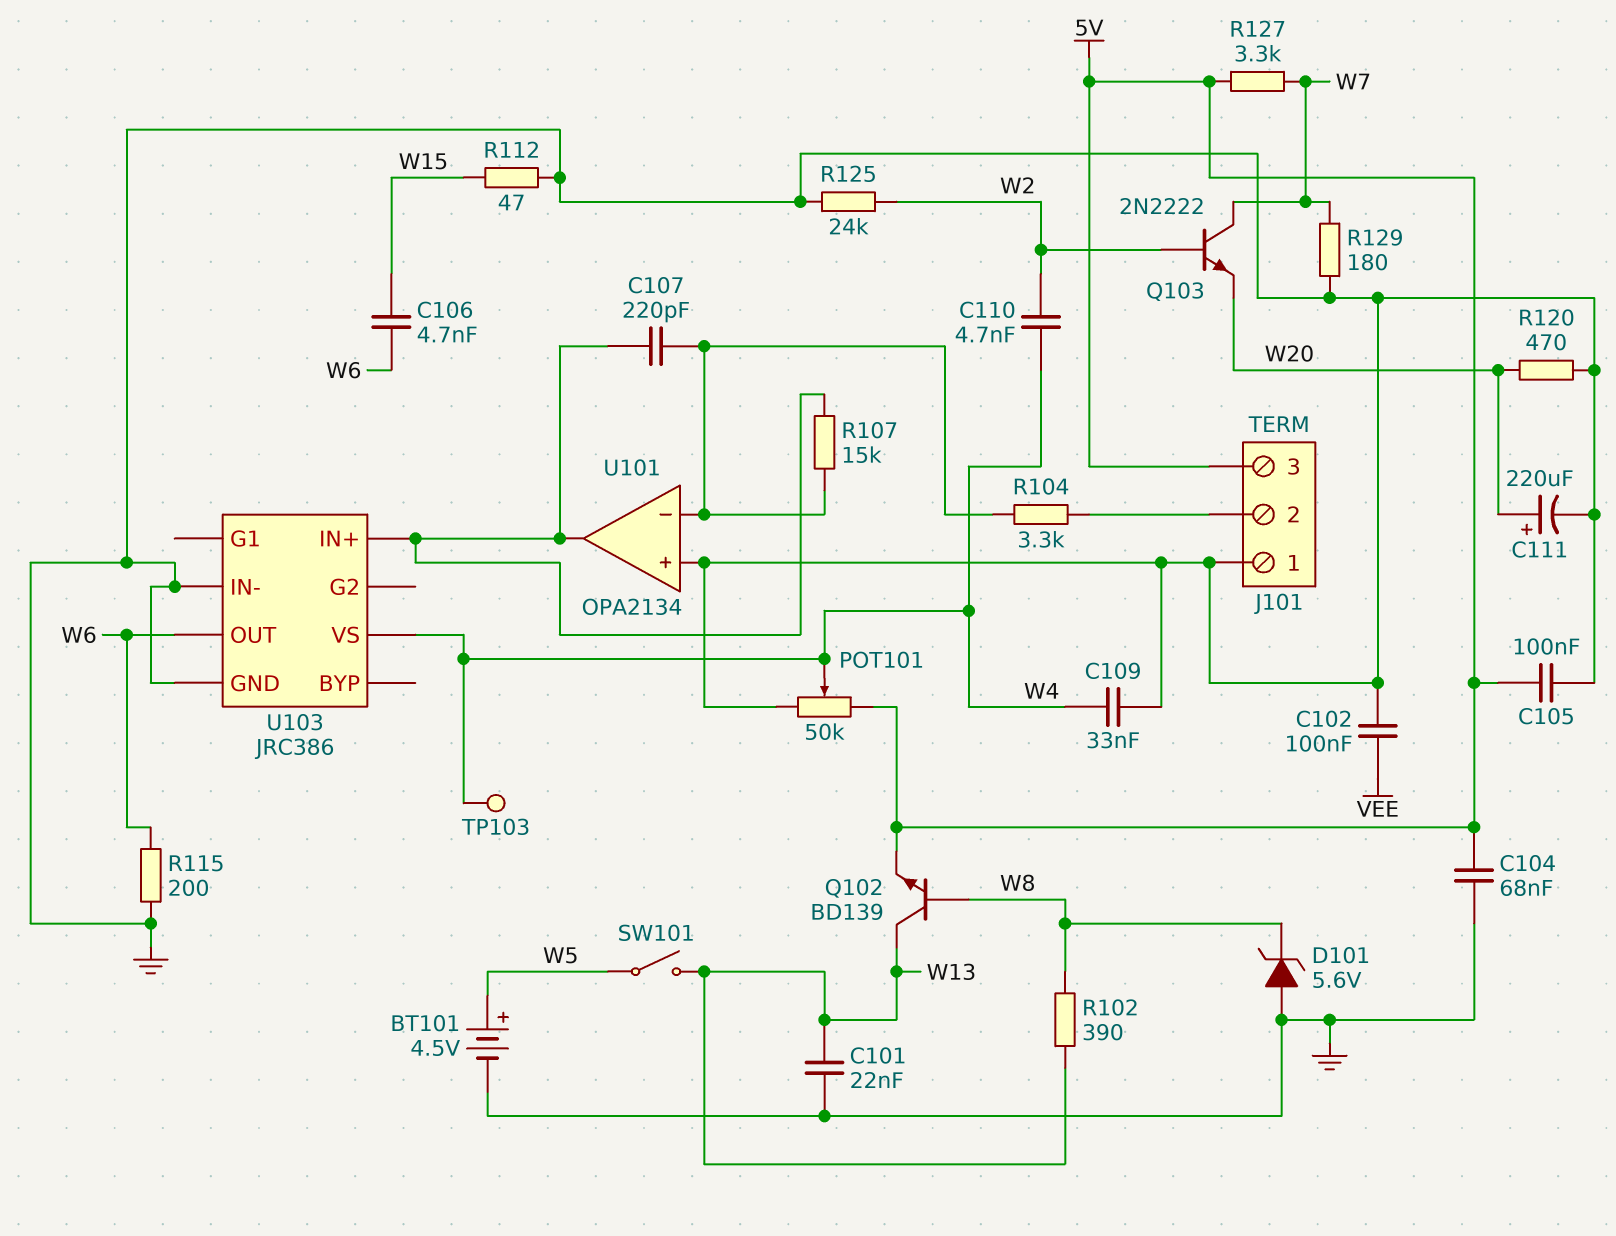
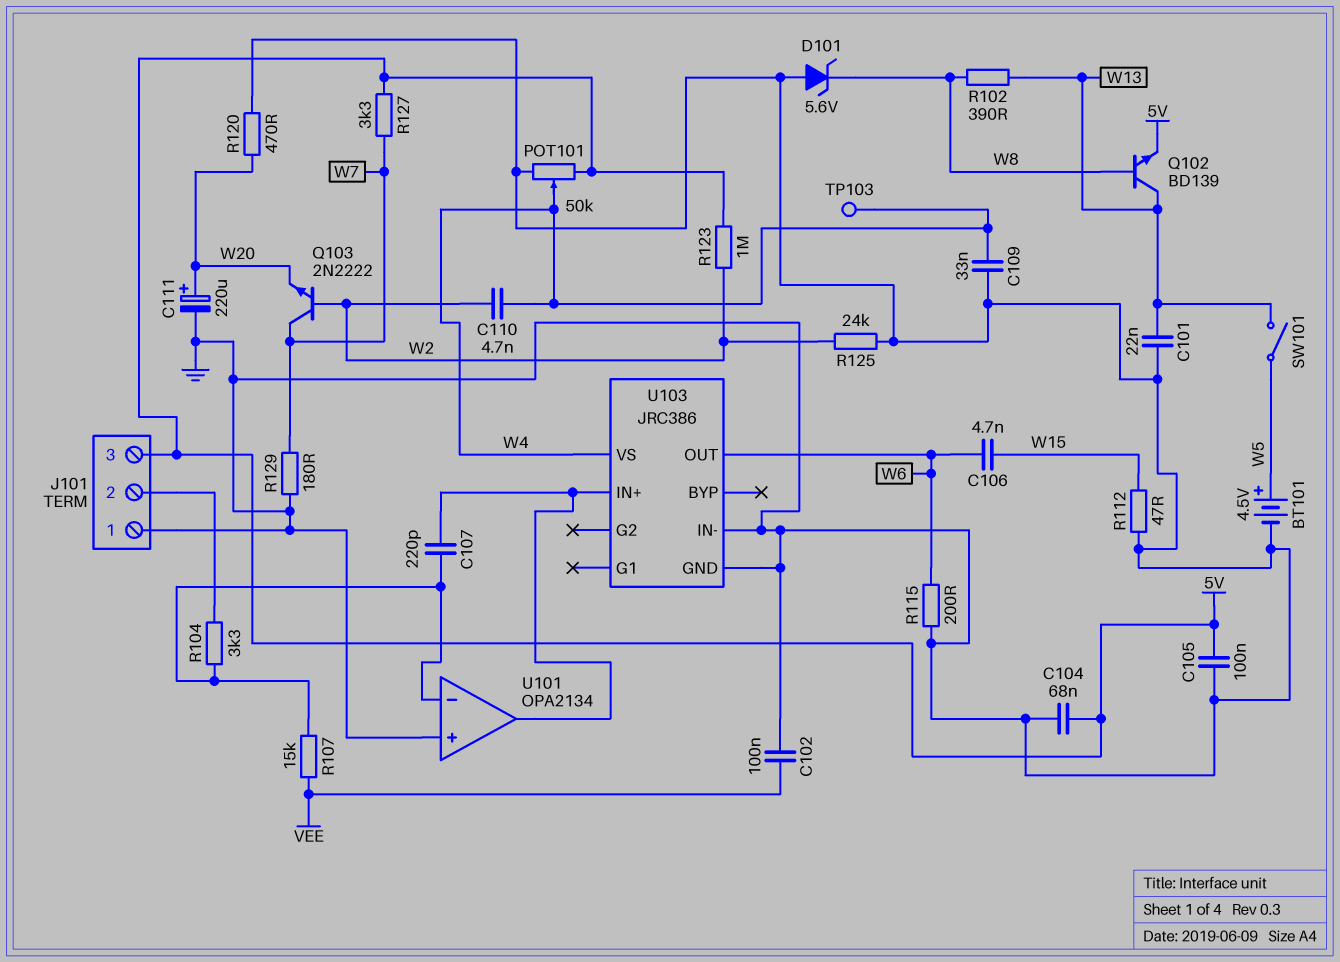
R107: 15k (U101/in-, U101/out) -> 15k (U101/in-, VEE)
R123: none -> 1M (5V, W2)

